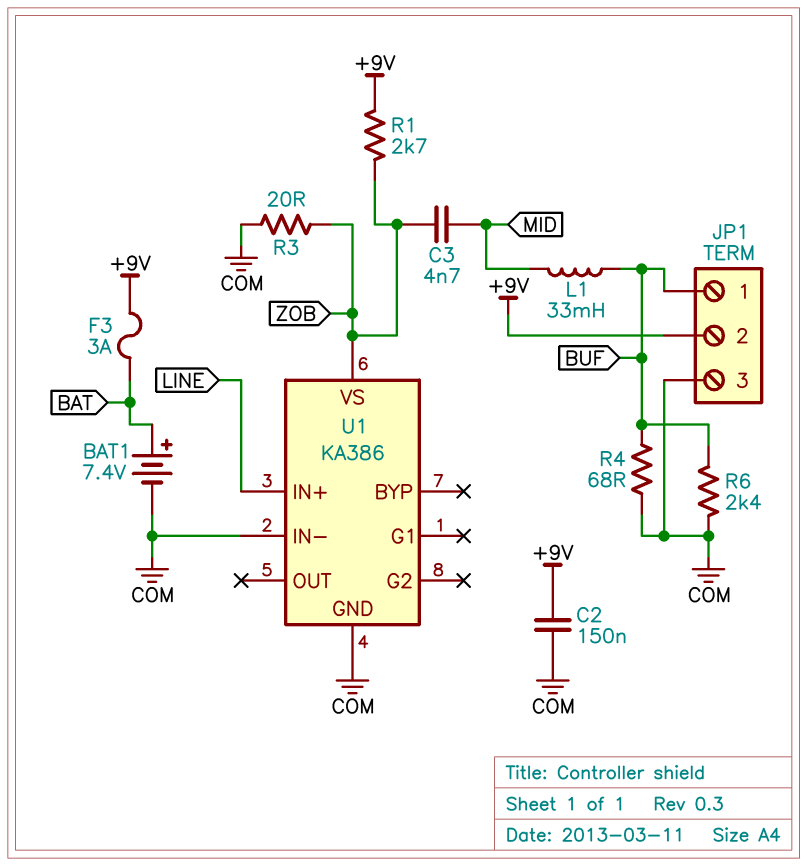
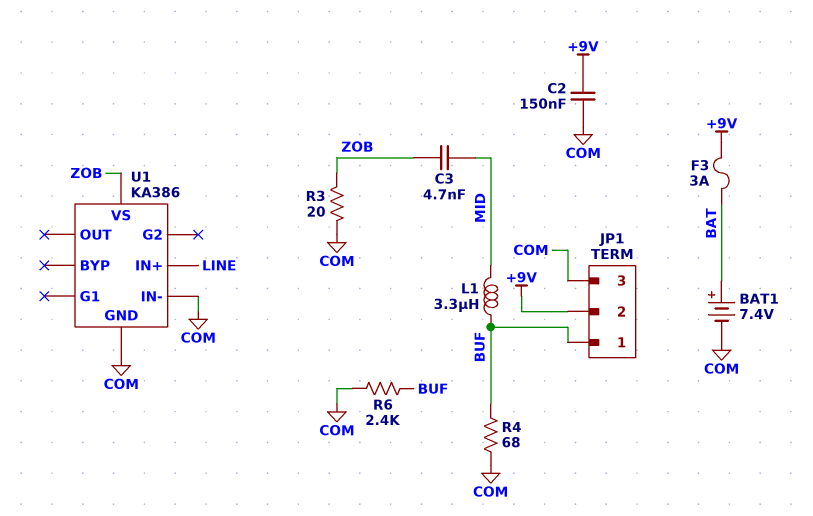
L1: 33mH (BUF, MID) -> 3.3uH (BUF, MID)
R1: 2.7k (+9V, ZOB) -> none

